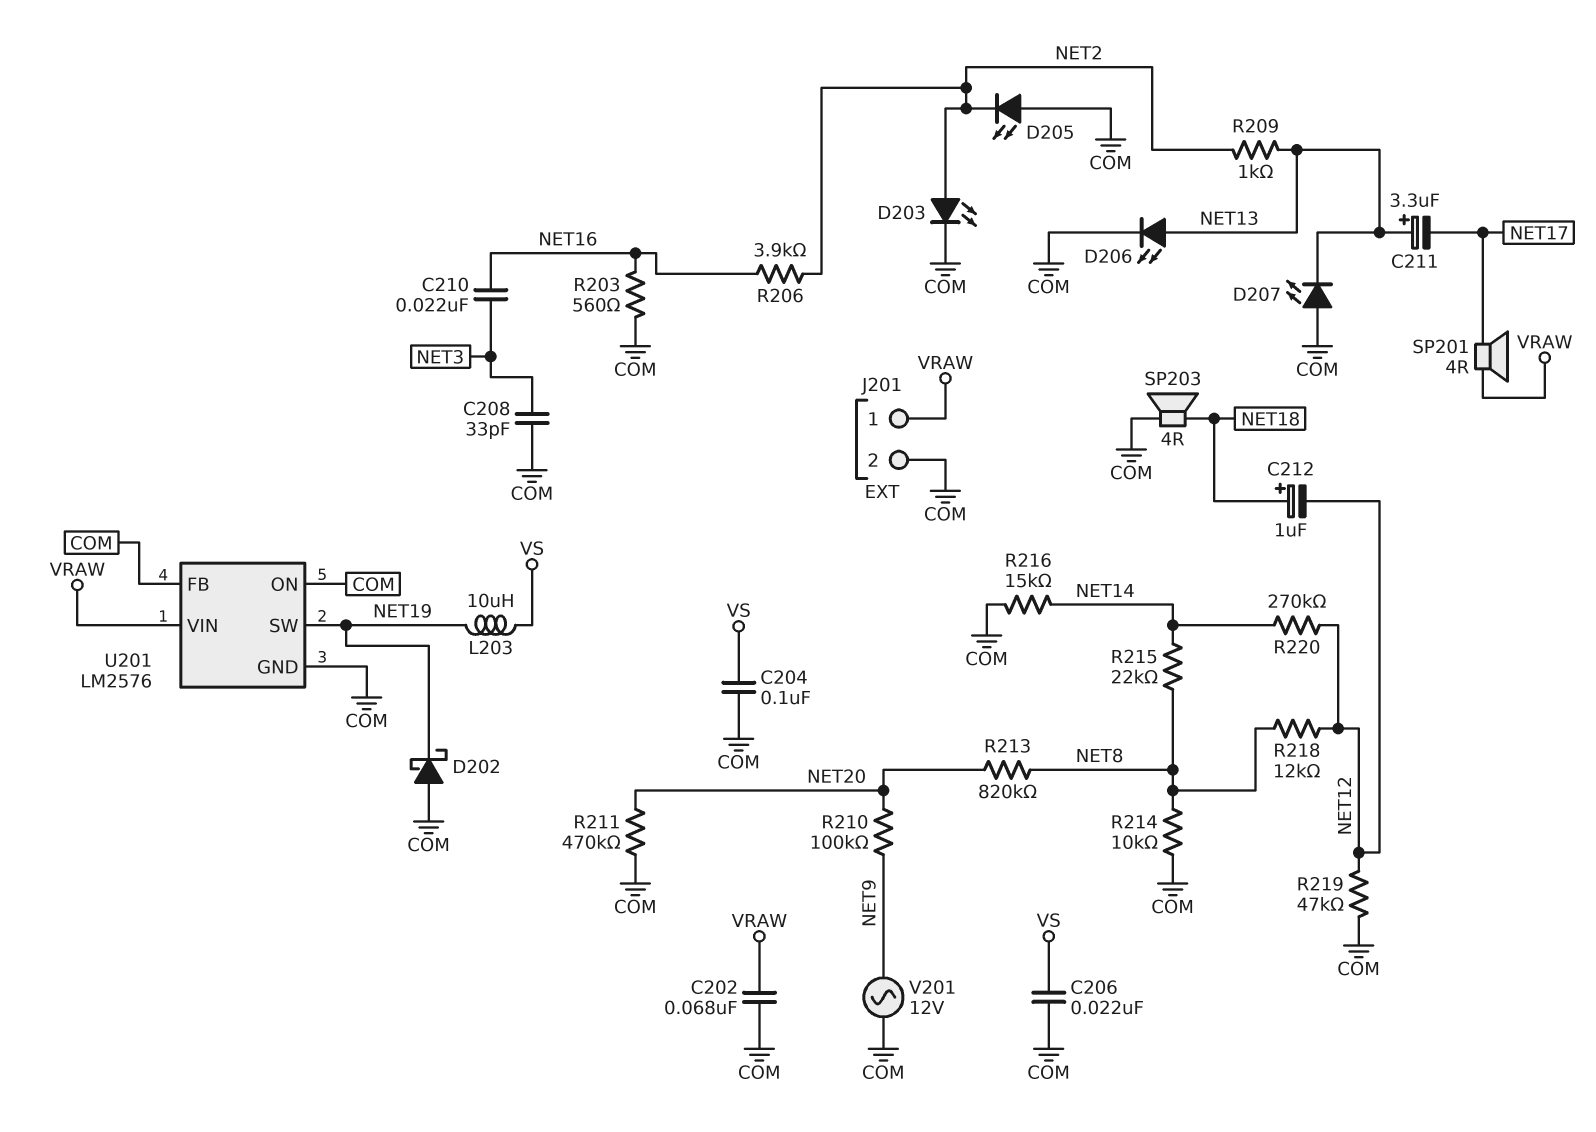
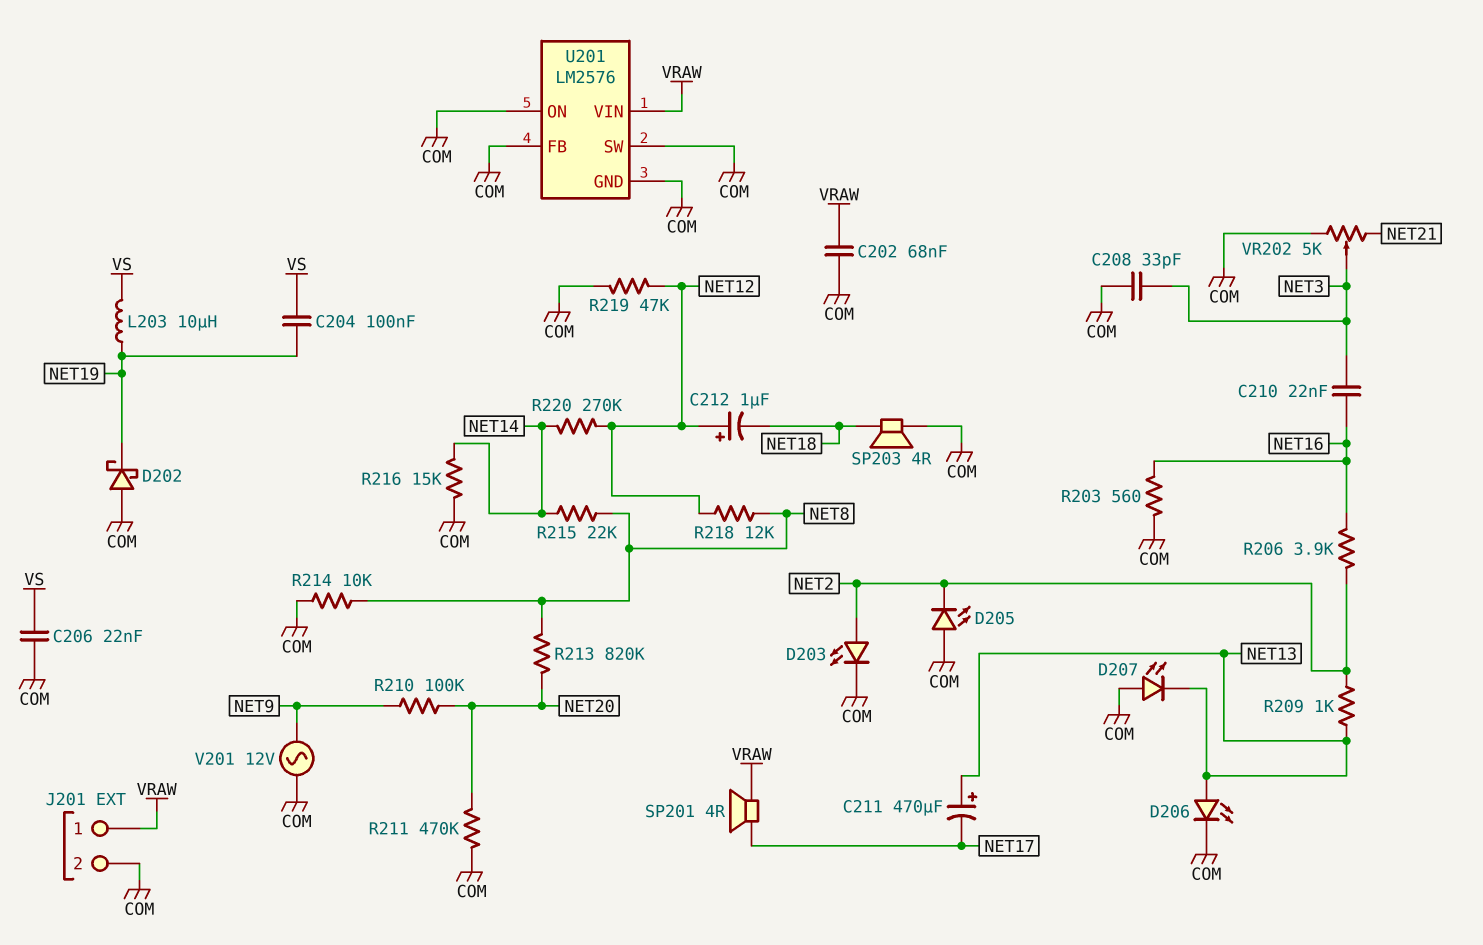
C204: 100nF (COM, VS) -> 100nF (NET19, VS)
C211: 3.3uF (plus NET13, minus NET17) -> 470uF (plus NET13, minus NET17)
C212: 1uF (plus NET18, minus NET12) -> 1uF (plus NET12, minus NET18)
U201 pin SW: NET19 -> COM
VR202: none -> 5k (COM, NET21, wiper NET3)

